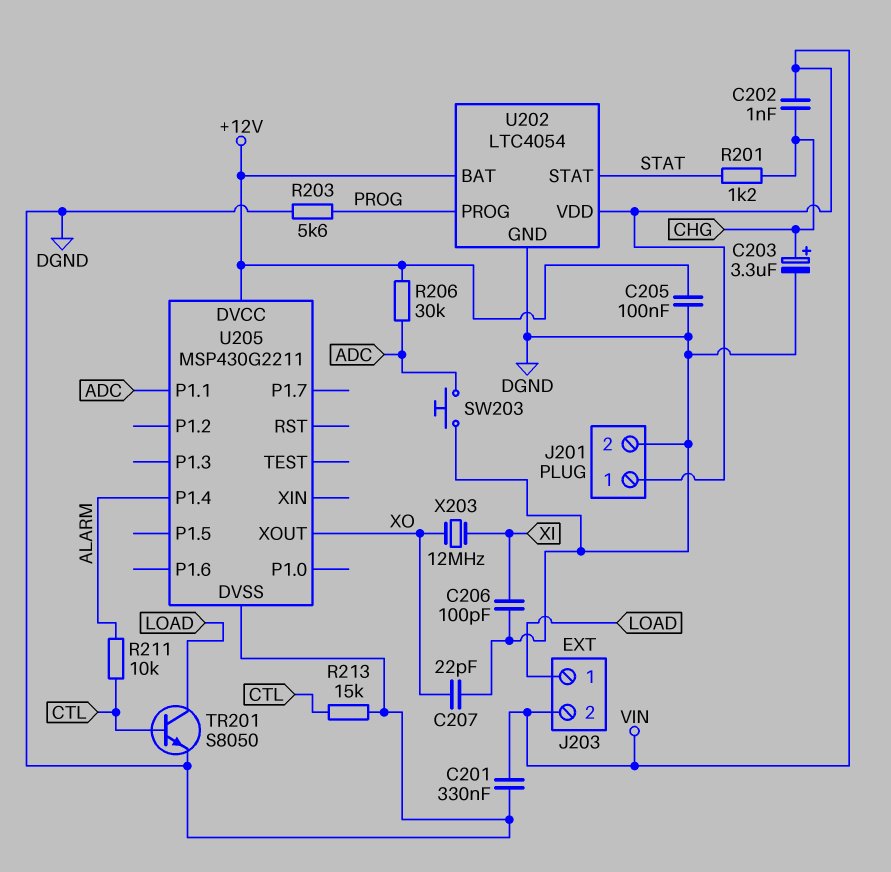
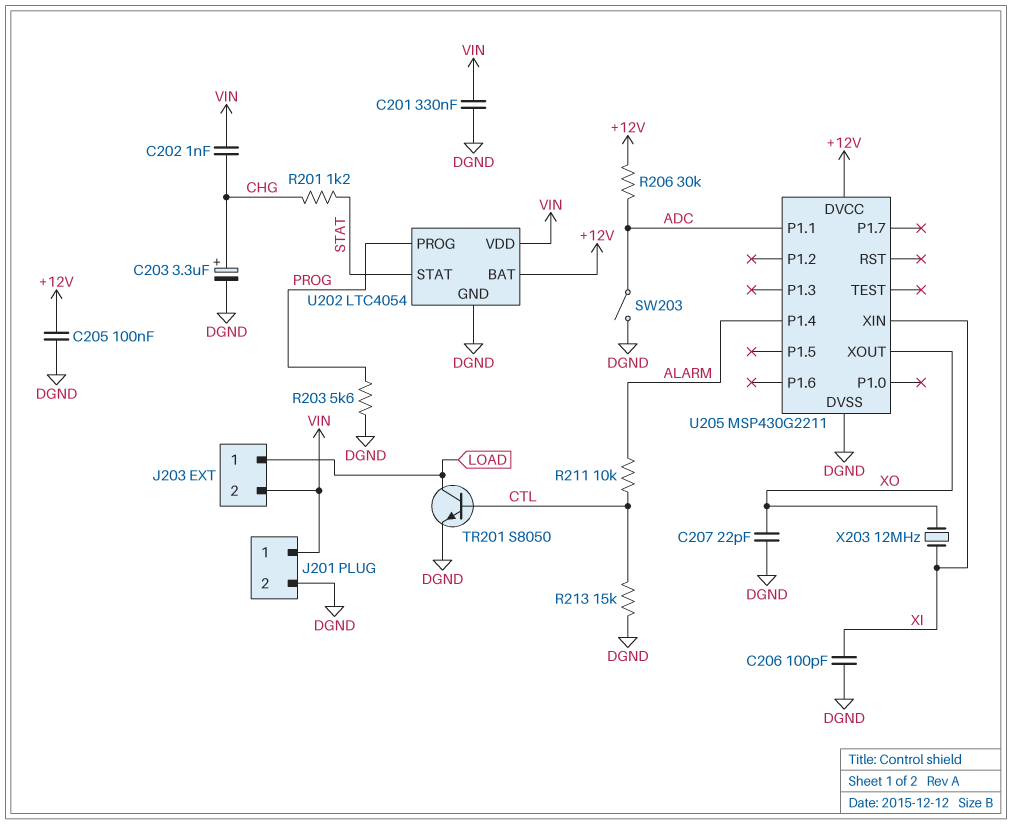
SW203: button (ADC, DGND) -> switch (ADC, DGND)
U205 pin XIN: none -> XI

